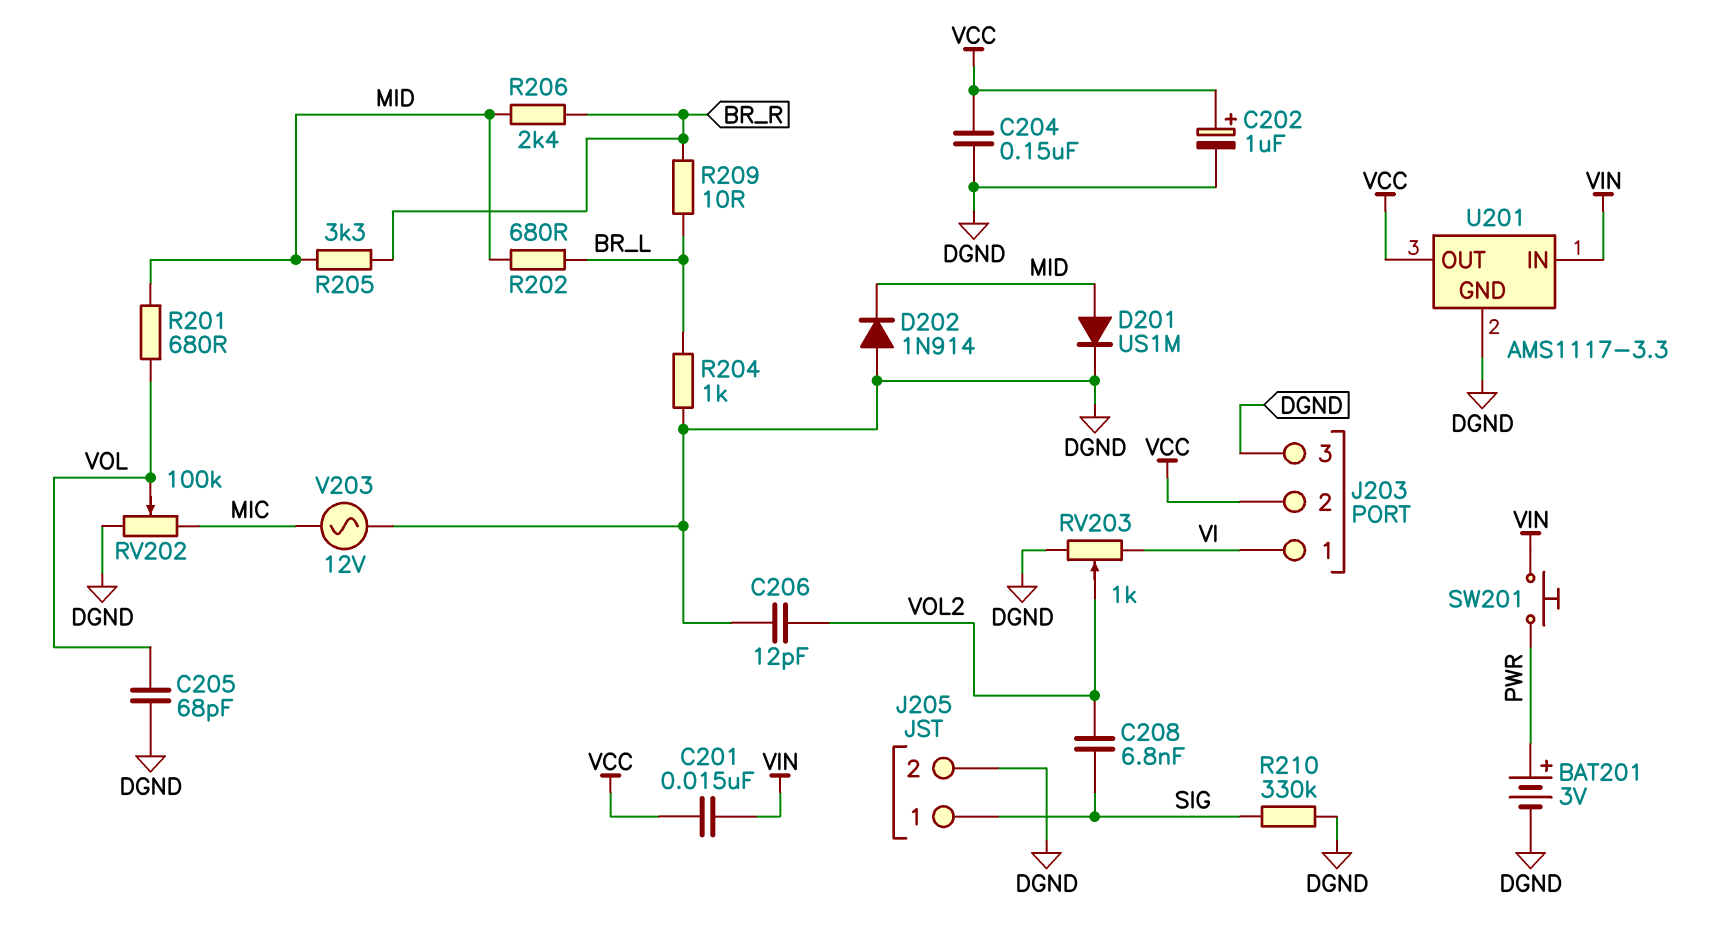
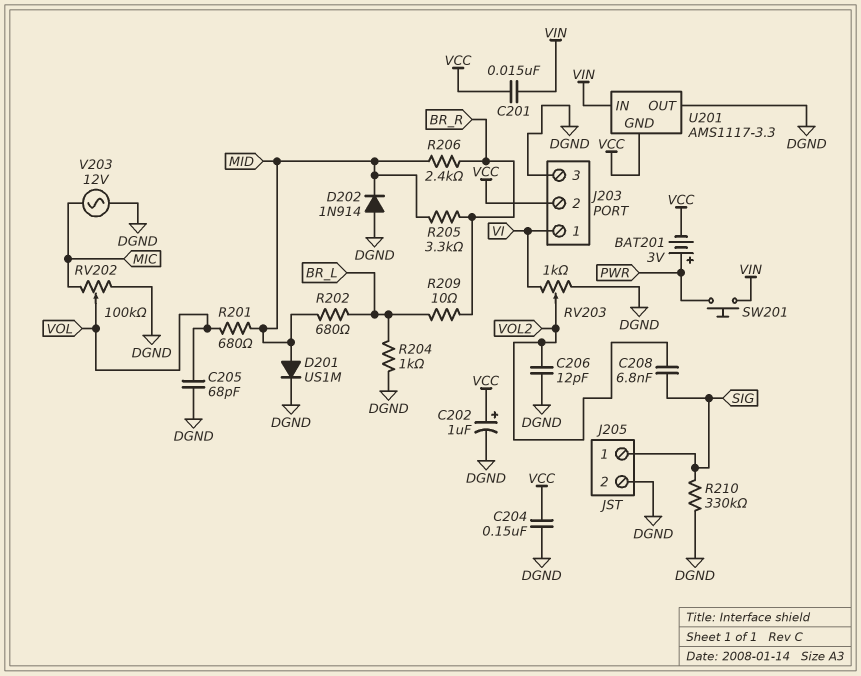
BAT201: 3V (plus PWR, minus DGND) -> 3V (plus PWR, minus VCC)
U201 pin GND: DGND -> VCC
U201 pin OUT: VCC -> DGND

